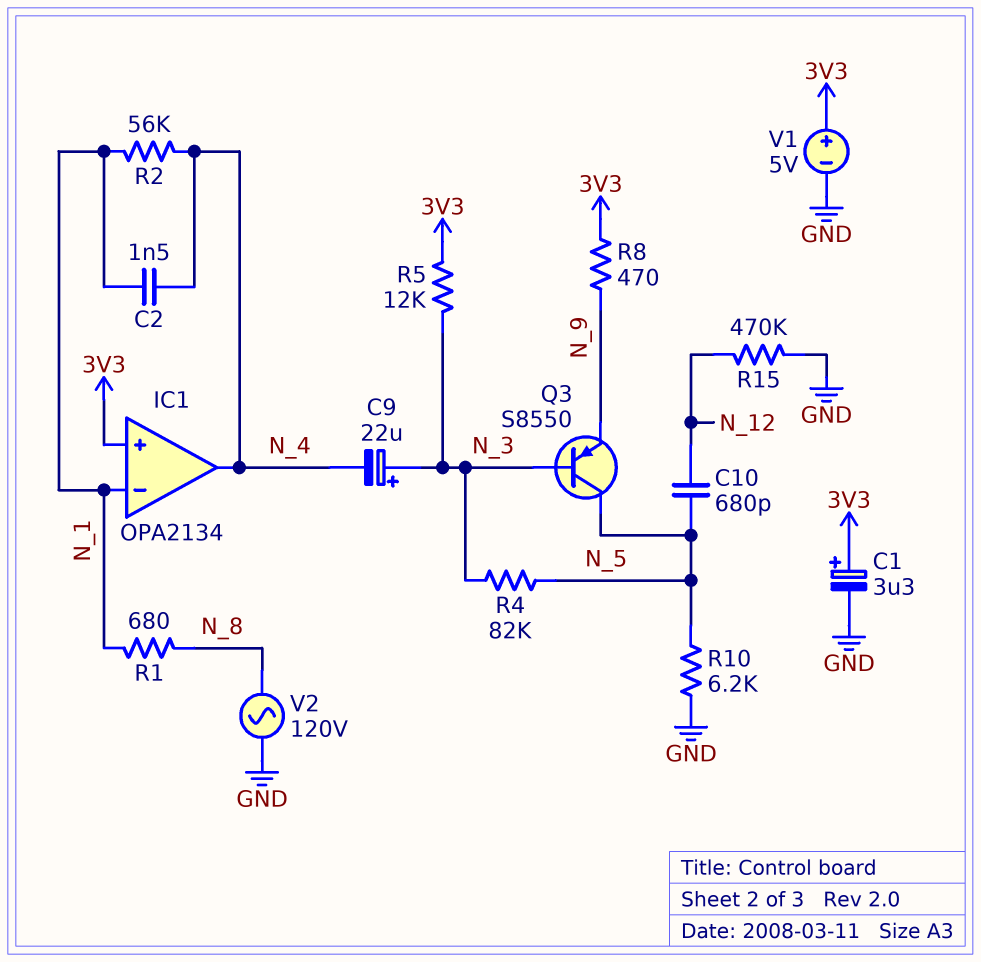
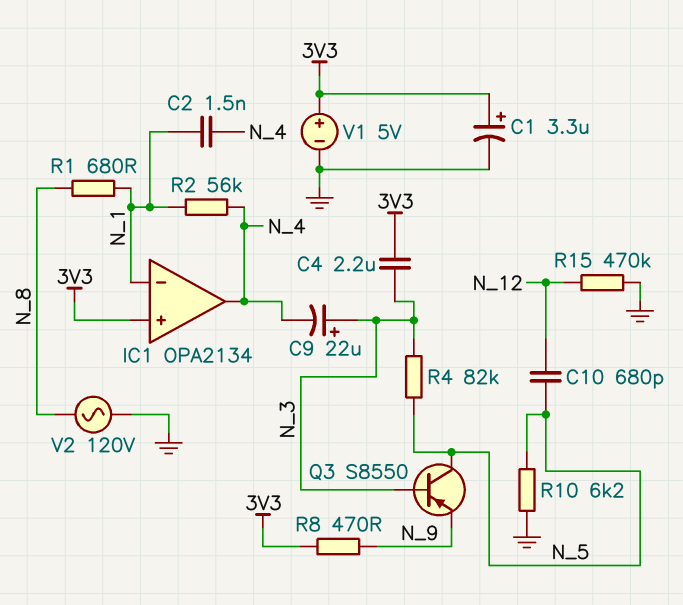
C4: none -> 2.2uF (3V3, N_3)
R5: 12k (3V3, N_3) -> none

